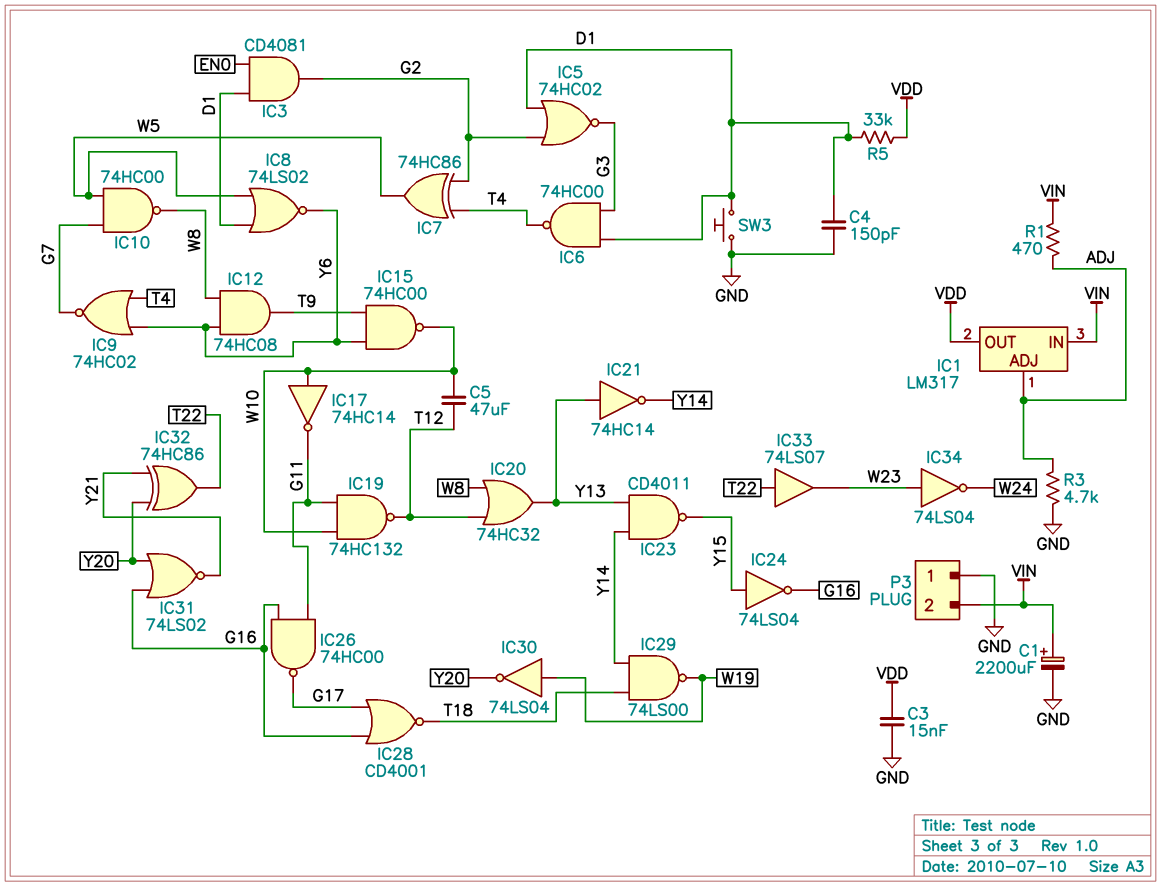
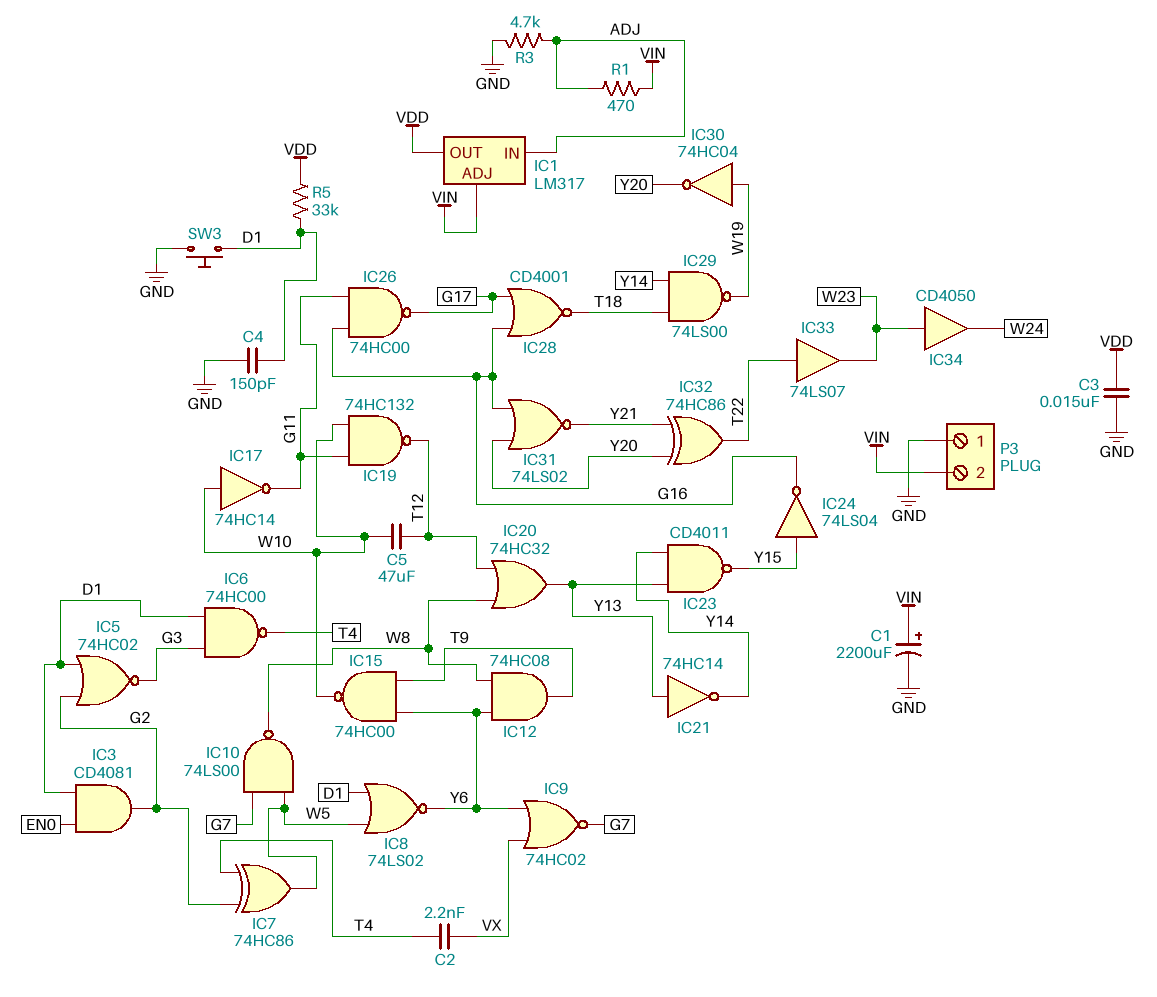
C2: none -> 2.2nF (T4, VX)
IC1 pin ADJ: ADJ -> VIN
IC1 pin IN: VIN -> ADJ
IC9: NOR 74HC02 (in T4, in Y6, out G7) -> NOR 74HC02 (in VX, in Y6, out G7)
IC10: NAND 74HC00 (in G7, in W5, out W8) -> NAND 74LS00 (in G7, in W5, out W8)
IC30: NOT 74LS04 (in W19, out Y20) -> NOT 74HC04 (in W19, out Y20)
IC34: NOT 74LS04 (in W23, out W24) -> buffer CD4050 (in W23, out W24)

